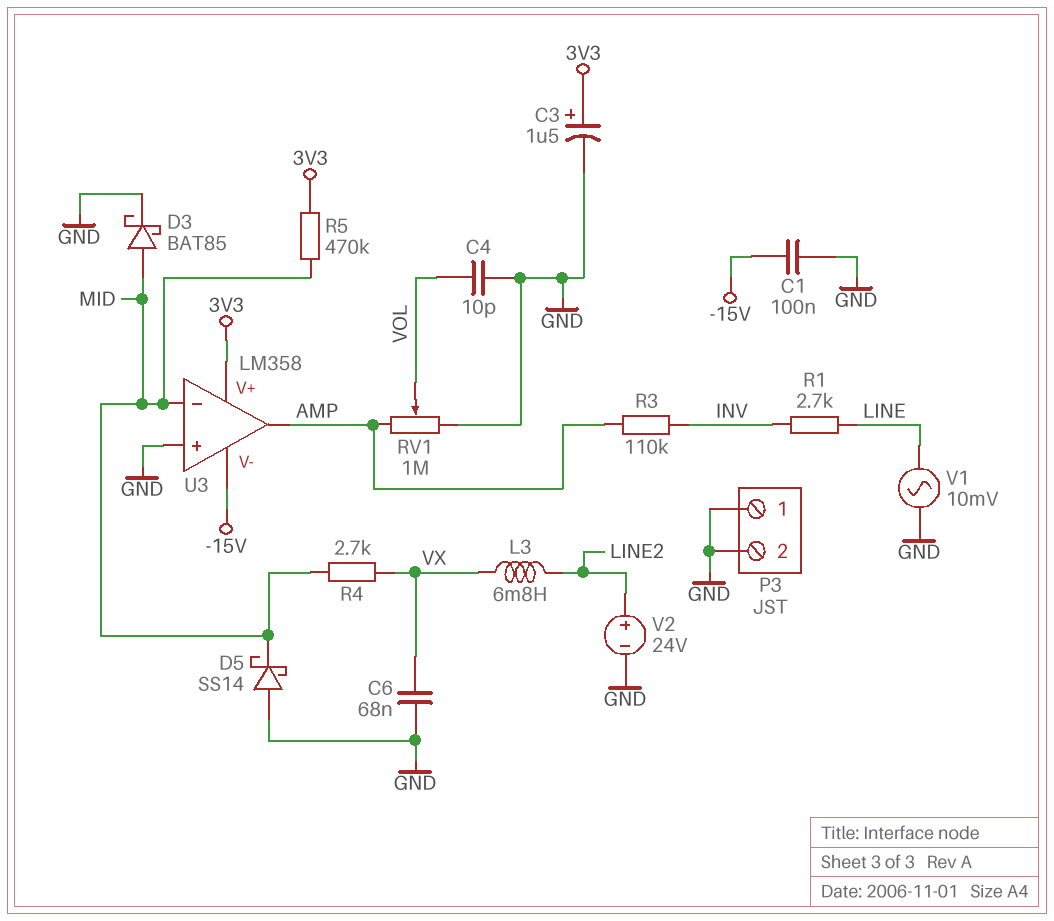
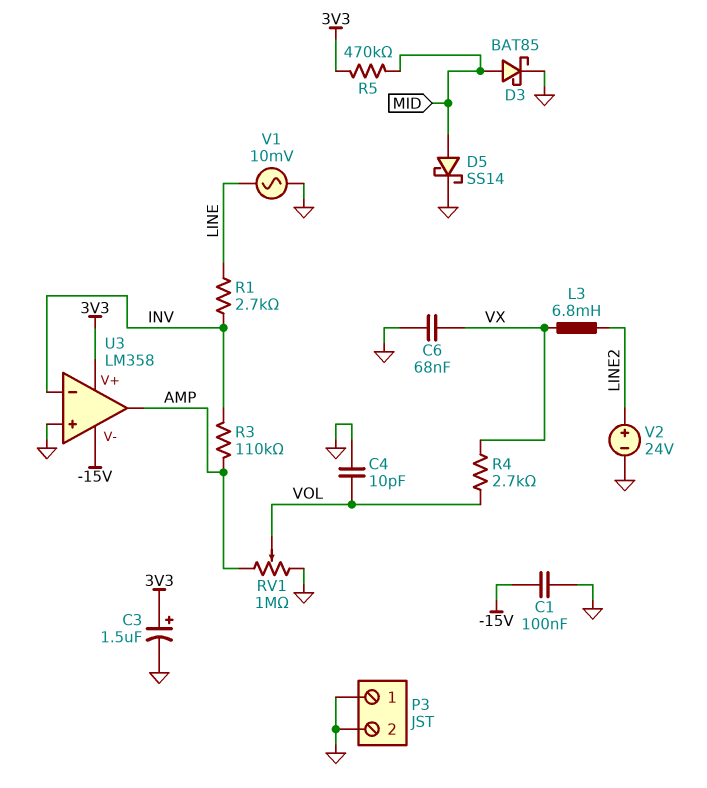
D5: schottky SS14 (A GND, K MID) -> schottky SS14 (A MID, K GND)
R4: 2.7k (MID, VX) -> 2.7k (VOL, VX)
U3 pin in-: MID -> INV

